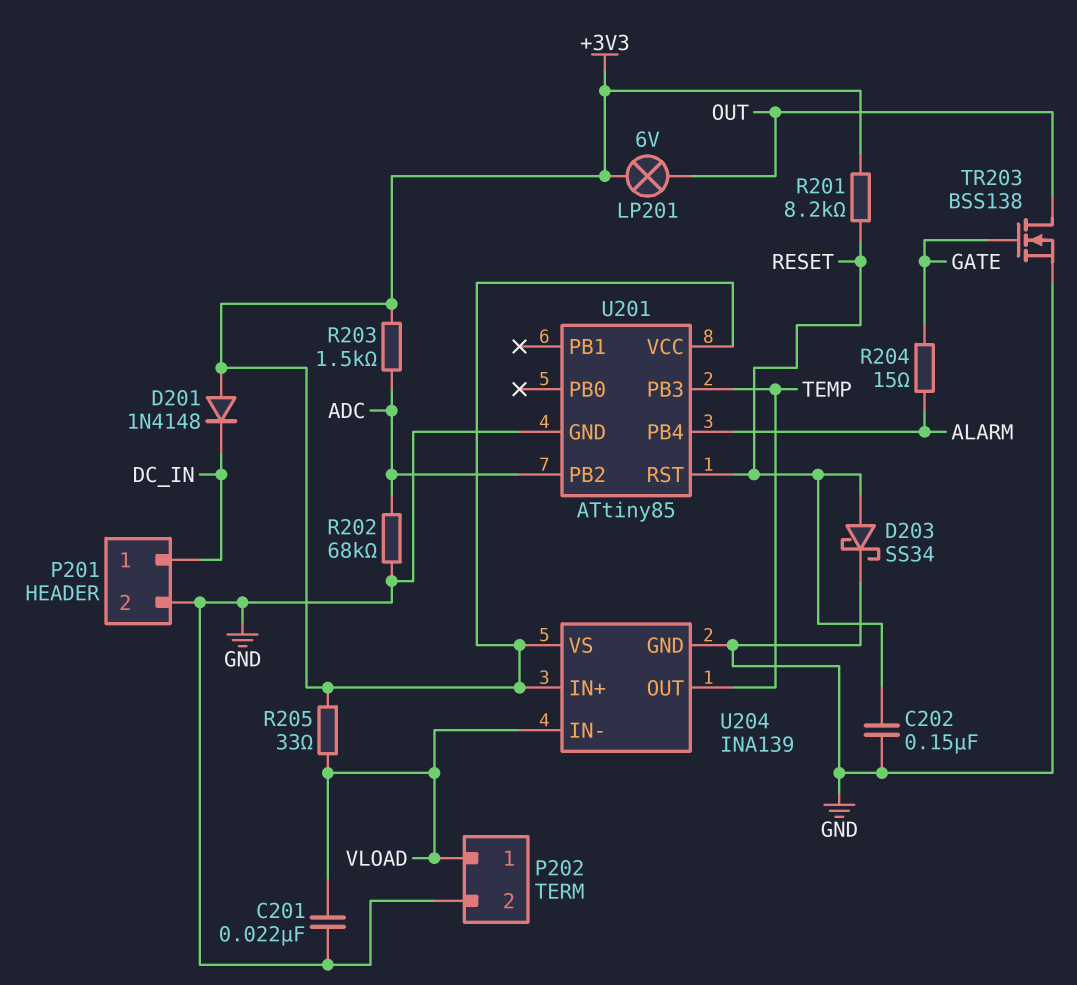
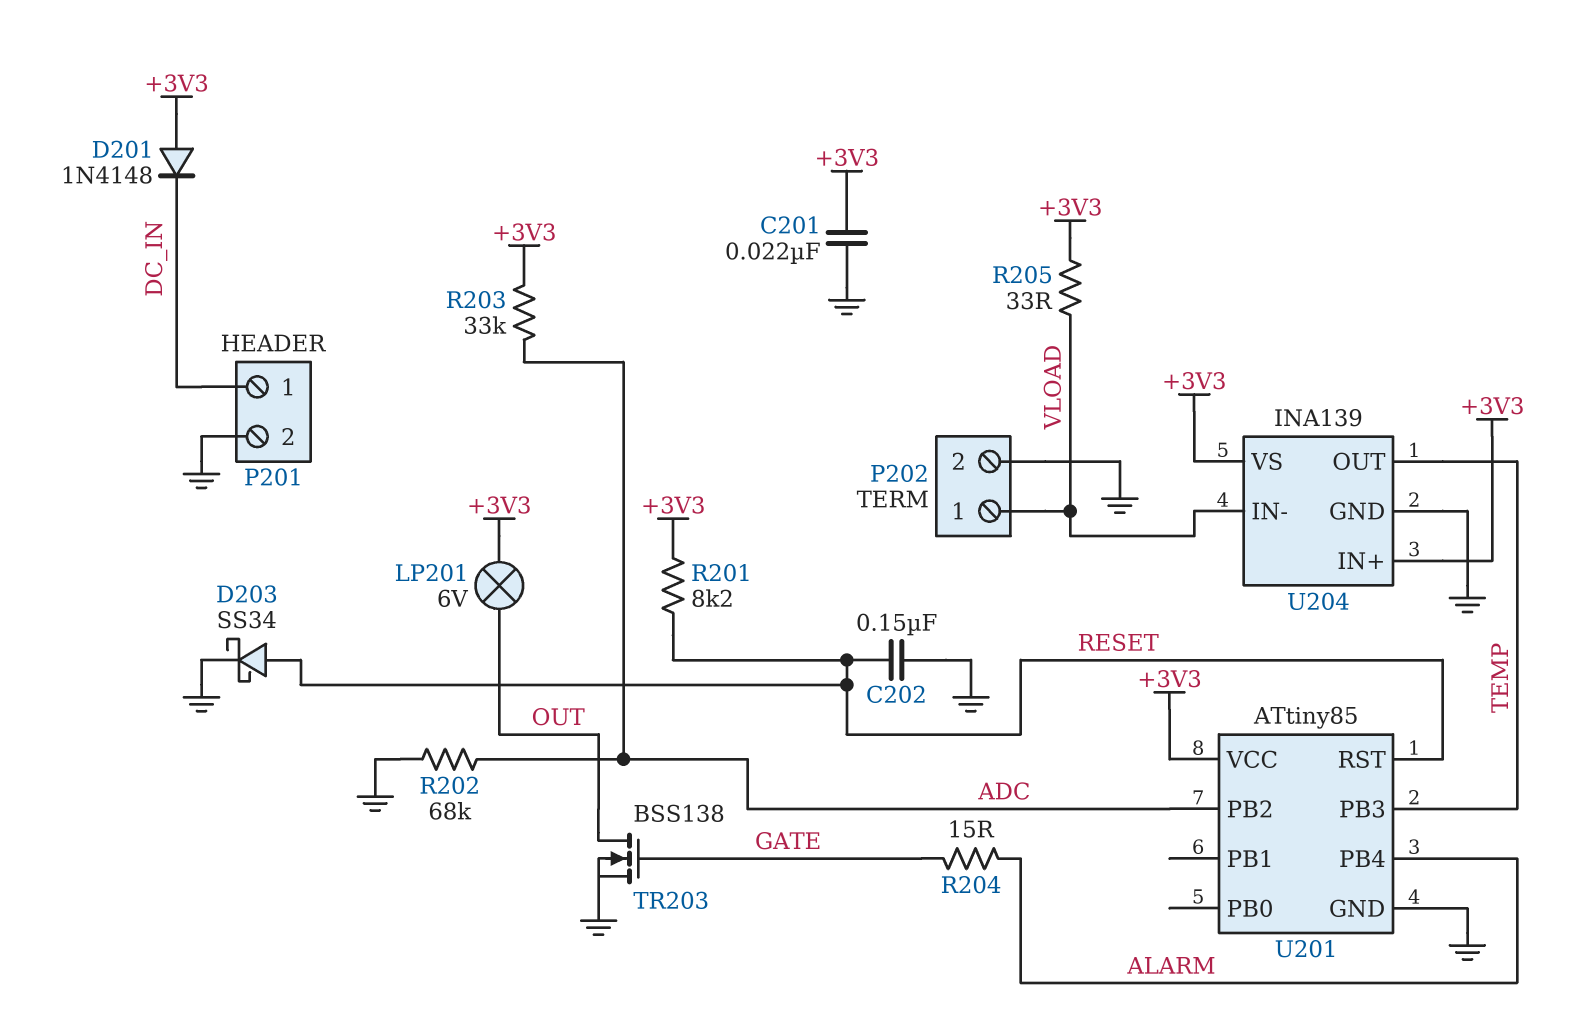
C201: 22nF (GND, VLOAD) -> 22nF (+3V3, GND)
R203: 1.5k (+3V3, ADC) -> 33k (+3V3, ADC)

